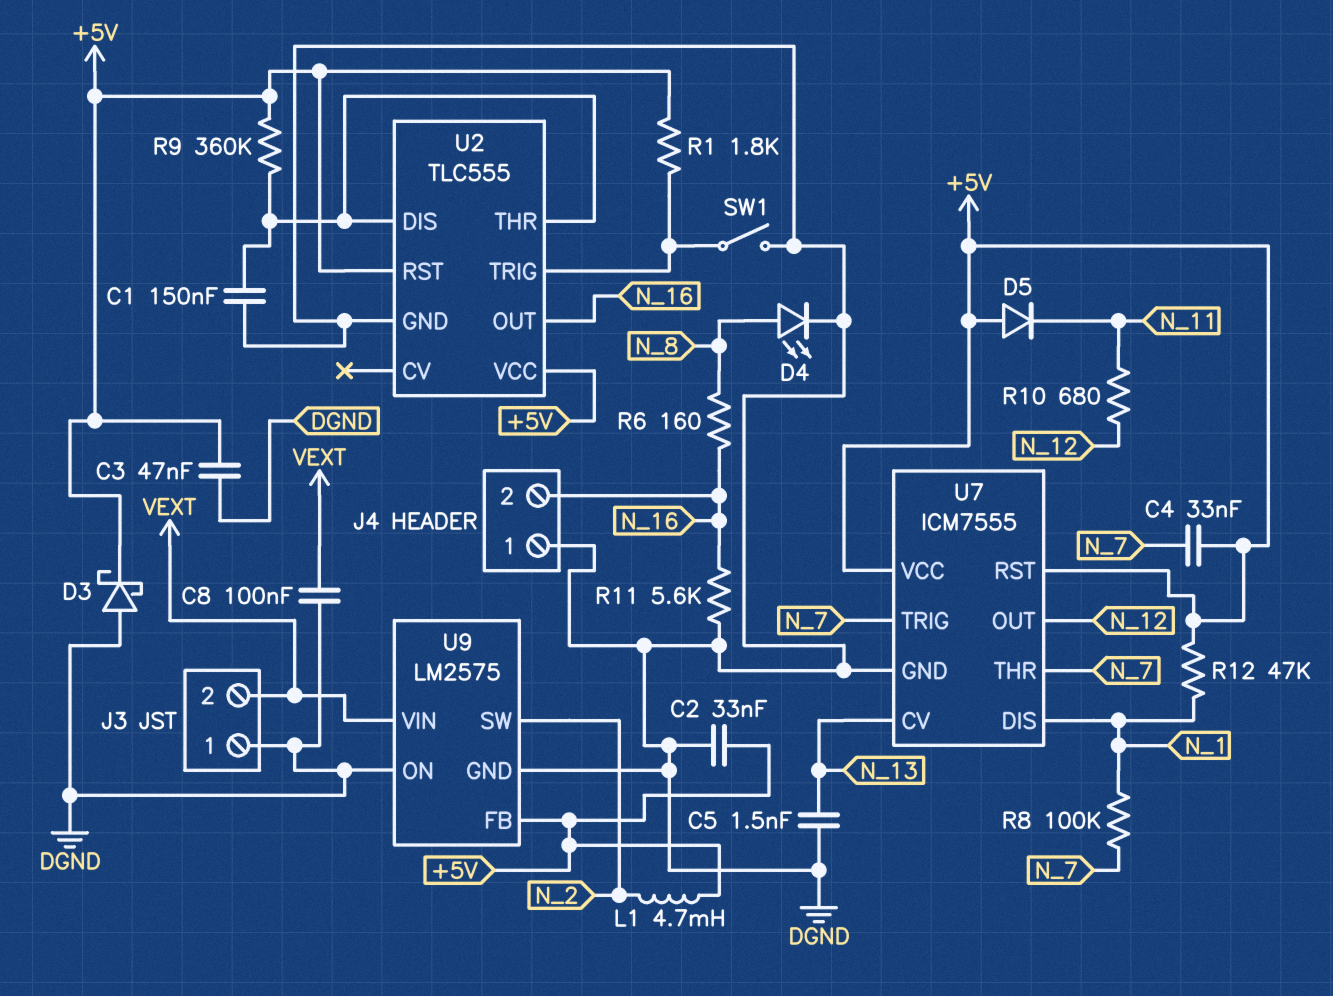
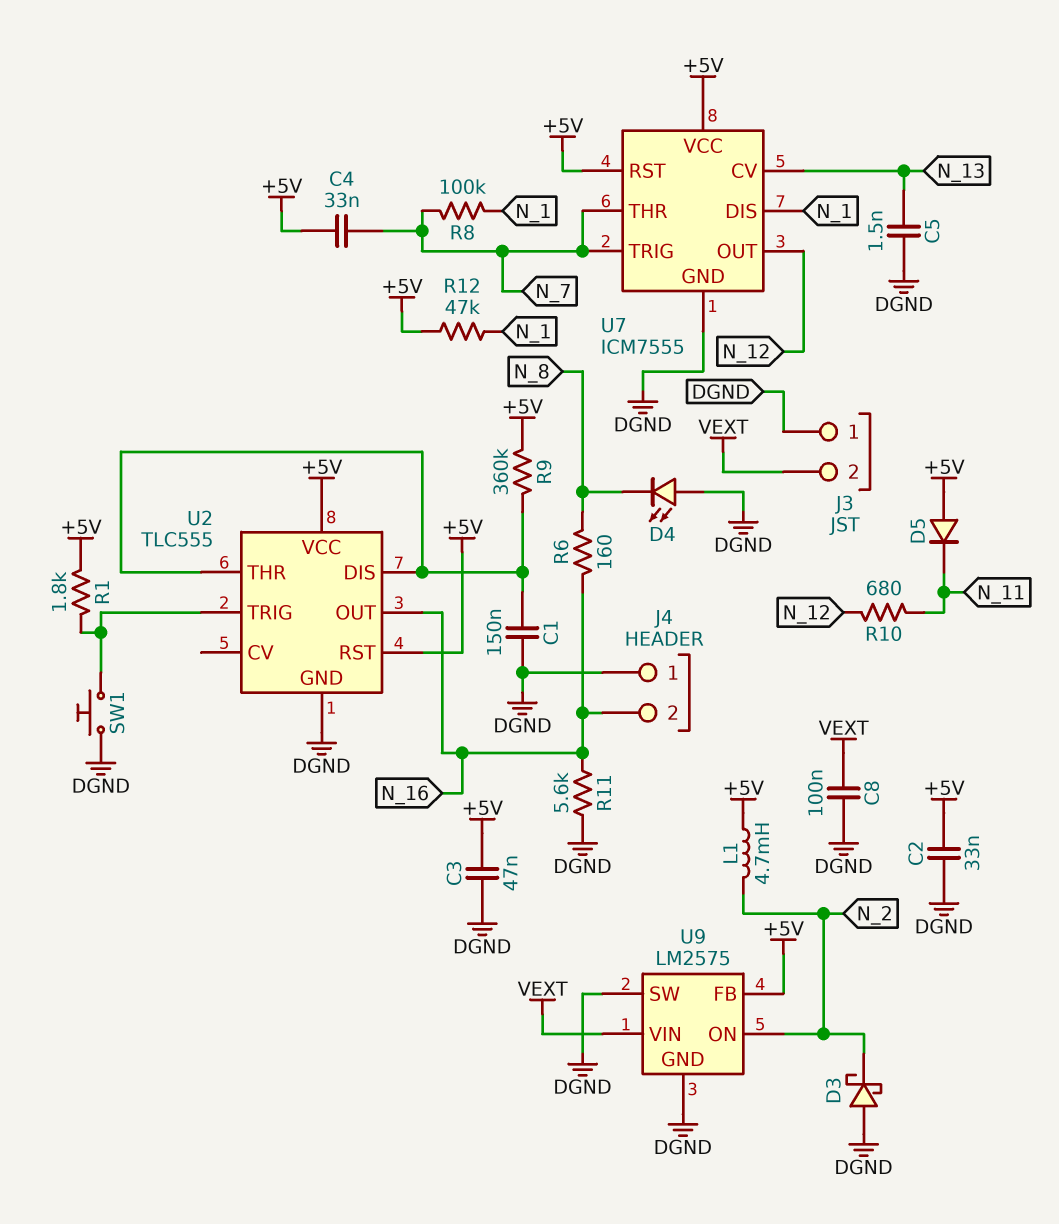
D3: schottky (A DGND, K +5V) -> schottky (A DGND, K N_2)
D4: LED (A N_8, K DGND) -> LED (A DGND, K N_8)
SW1: switch (DGND, U2/TRIG) -> button (DGND, U2/TRIG)
U9 pin ON: DGND -> N_2
U9 pin SW: N_2 -> DGND

